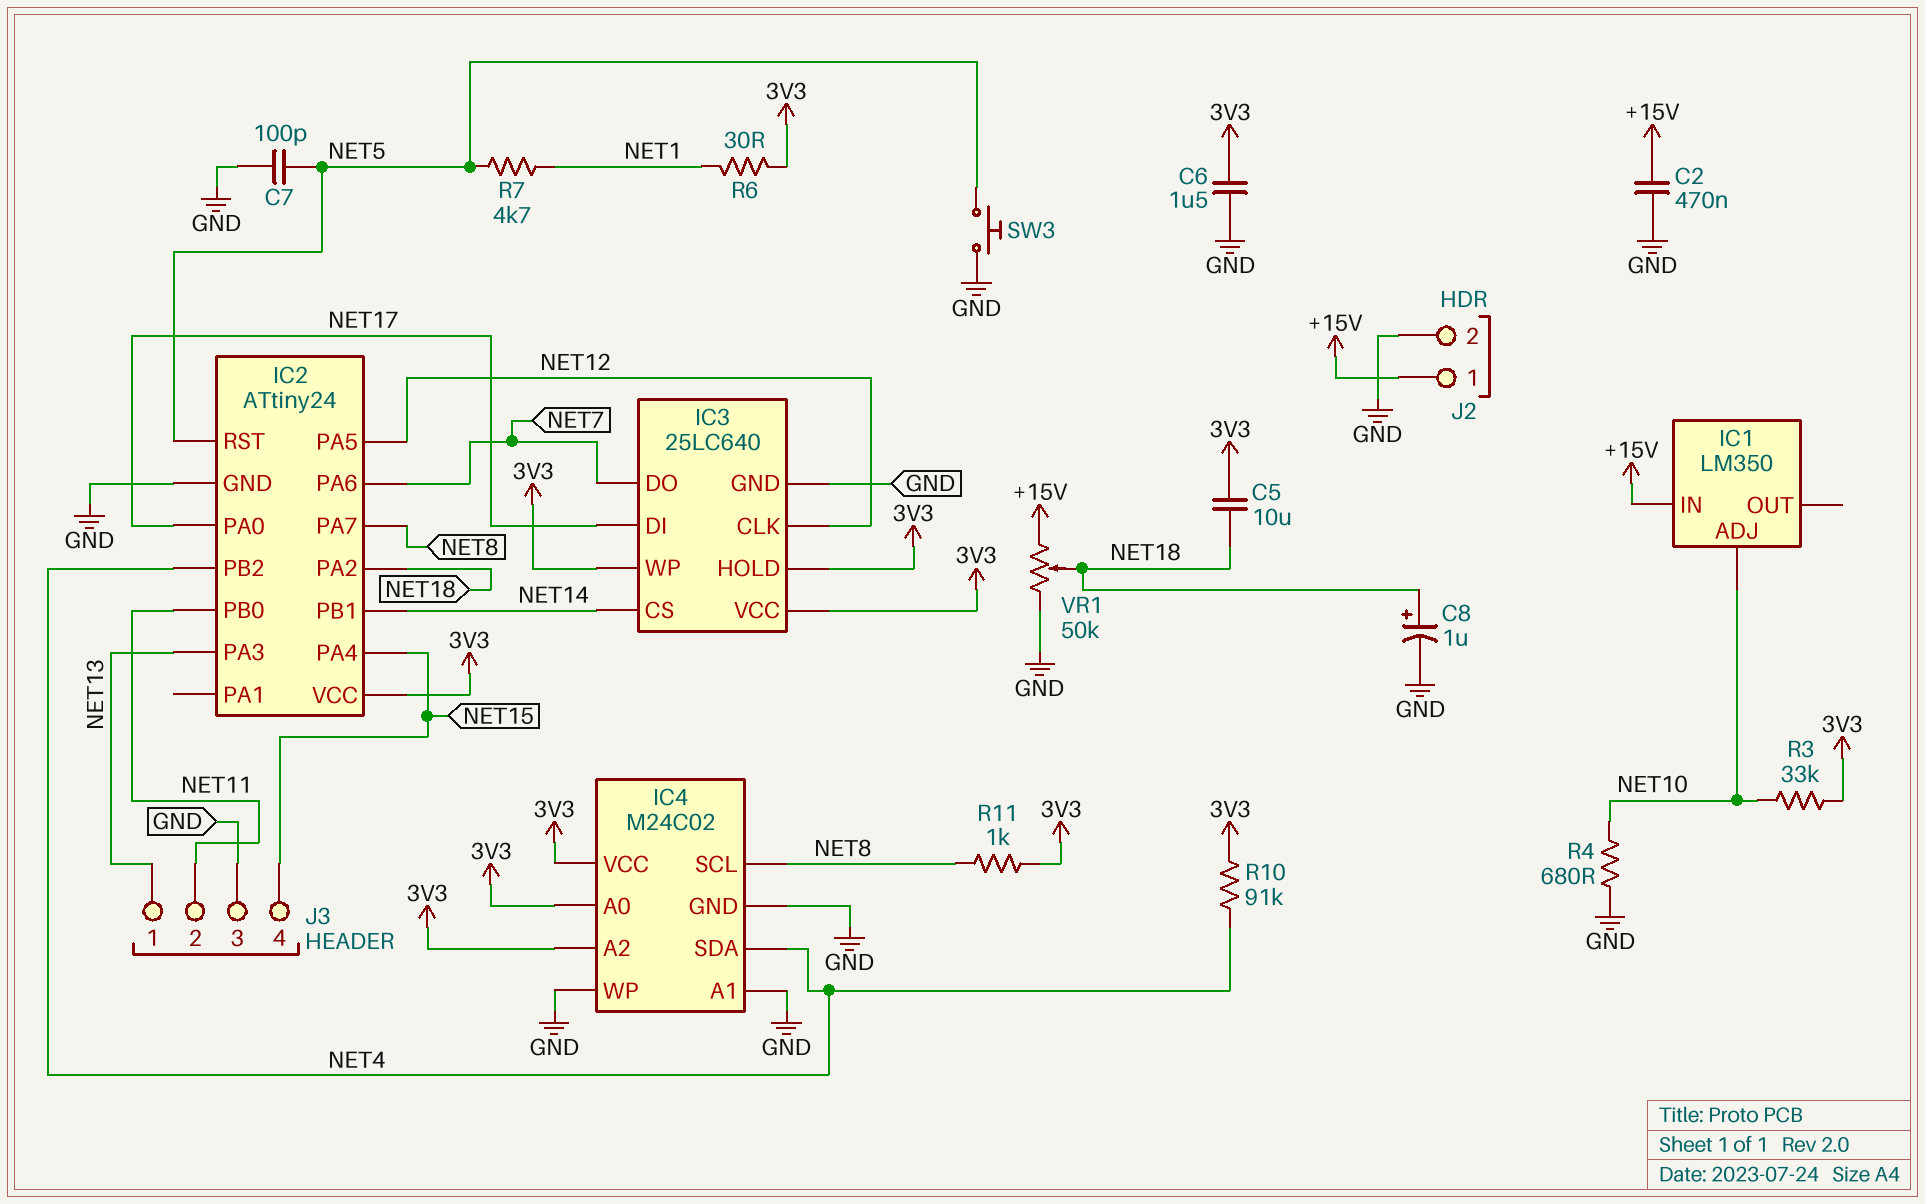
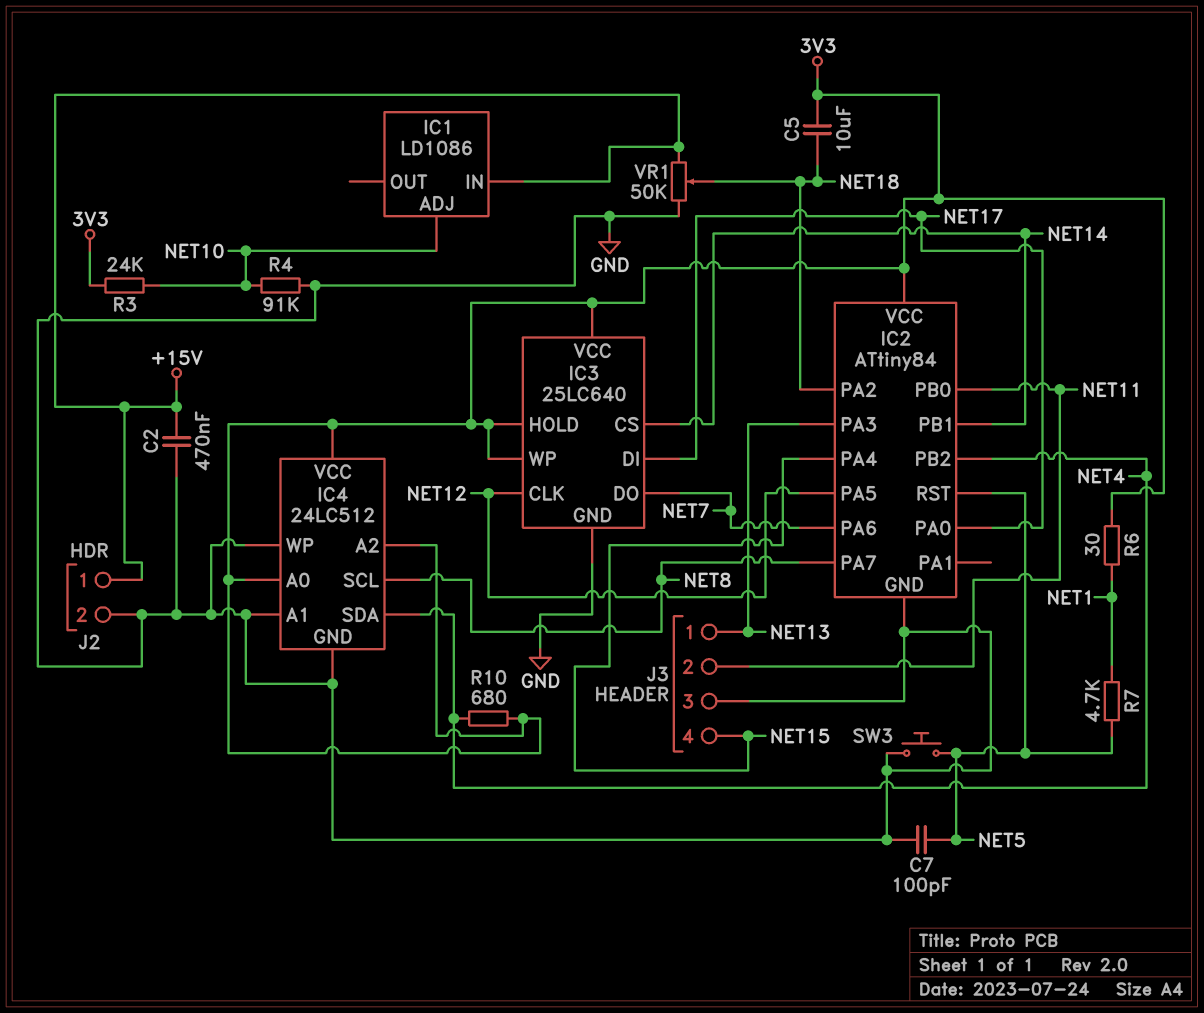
C6: 1.5uF (3V3, GND) -> none
C8: 1uF (plus NET18, minus GND) -> none
IC1: LM350 -> LD1086
IC2: ATtiny24 -> ATtiny84
IC4: M24C02 -> 24LC512
R3: 33k (3V3, NET10) -> 24k (3V3, NET10)
R4: 680 (GND, NET10) -> 91k (GND, NET10)
R10: 91k (3V3, NET4) -> 680 (3V3, NET4)
R11: 1k (3V3, NET8) -> none

